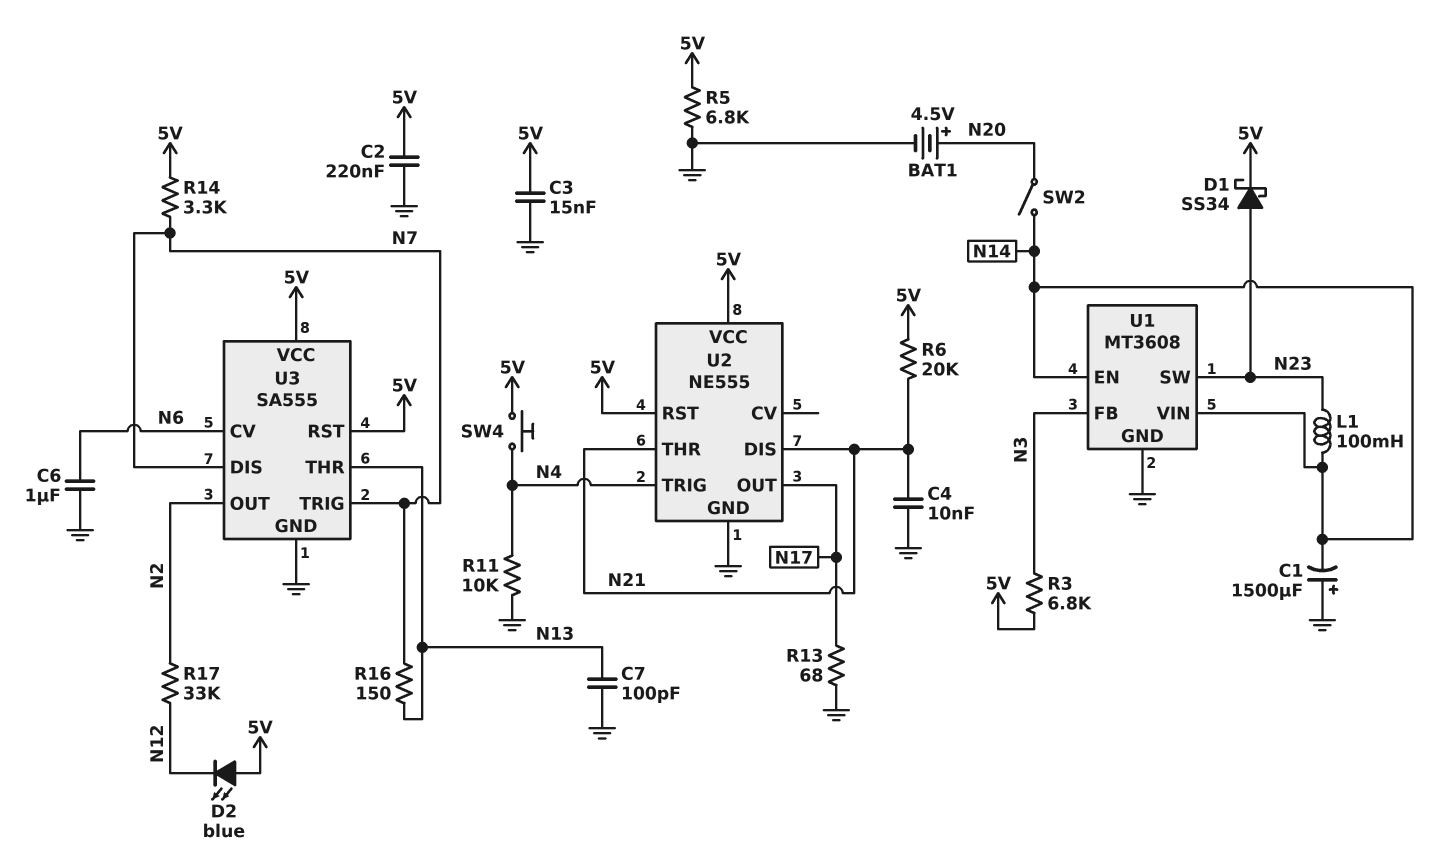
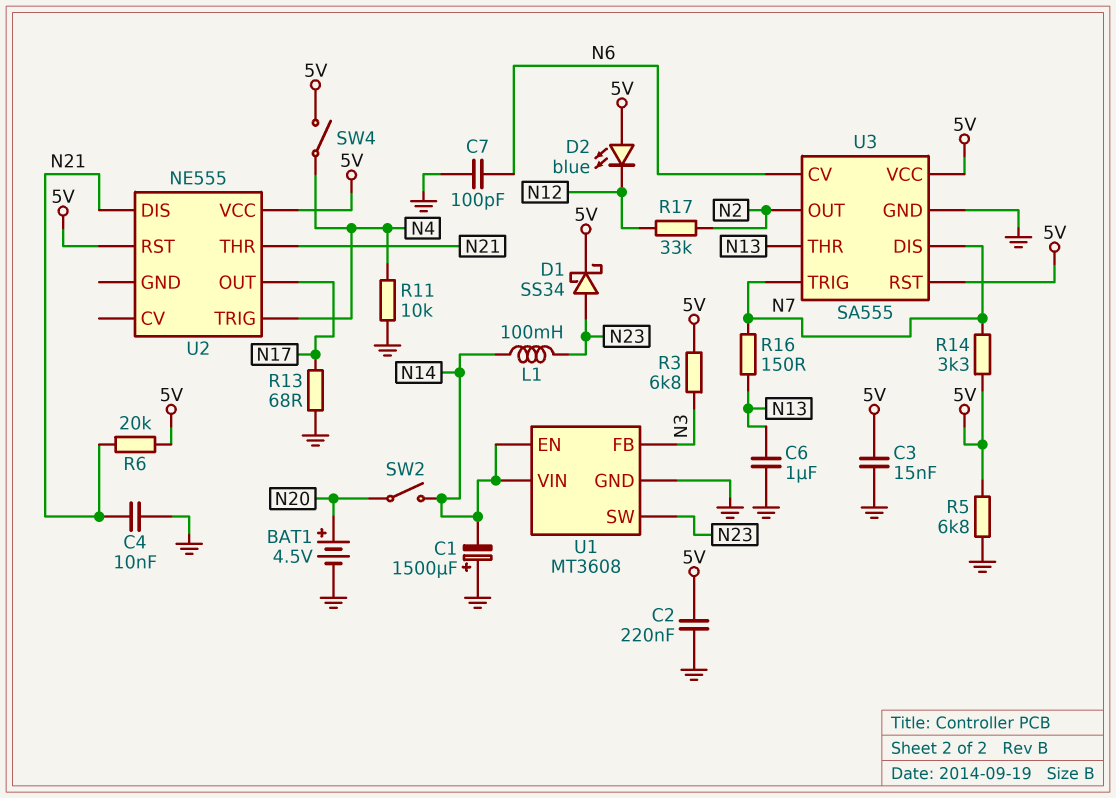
C6: 1uF (GND, N6) -> 1uF (GND, N13)
C7: 100pF (GND, N13) -> 100pF (GND, N6)
SW4: button (5V, N4) -> switch (5V, N4)
U2 pin GND: GND -> none

